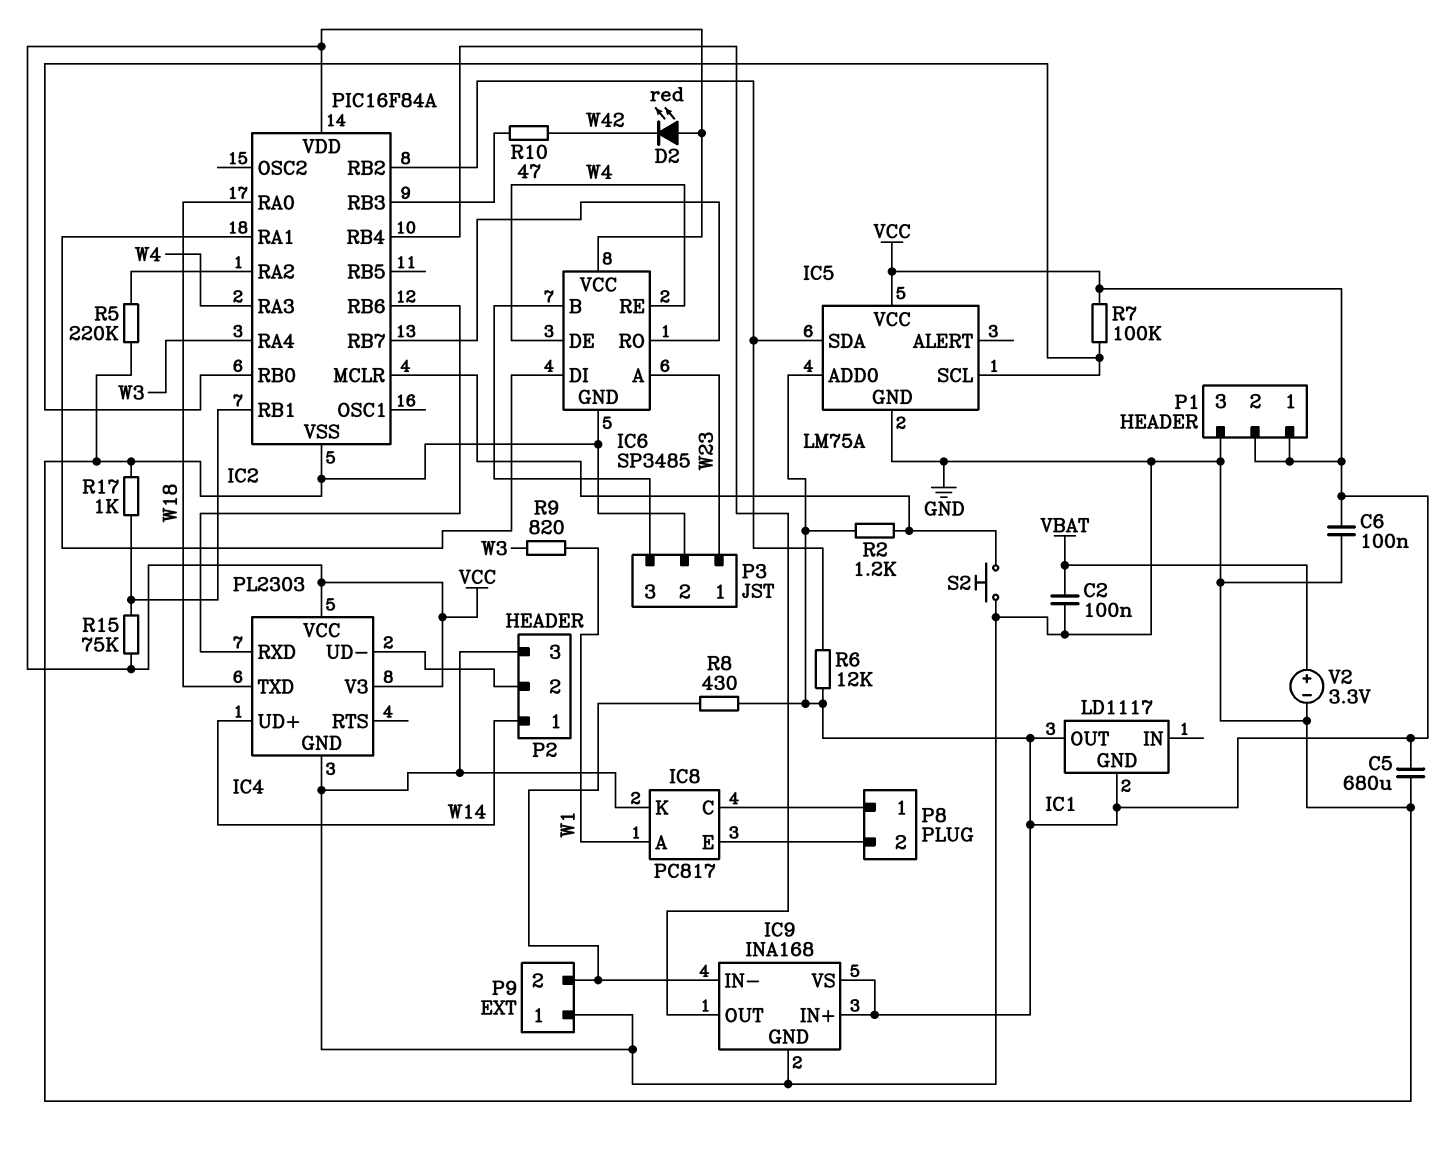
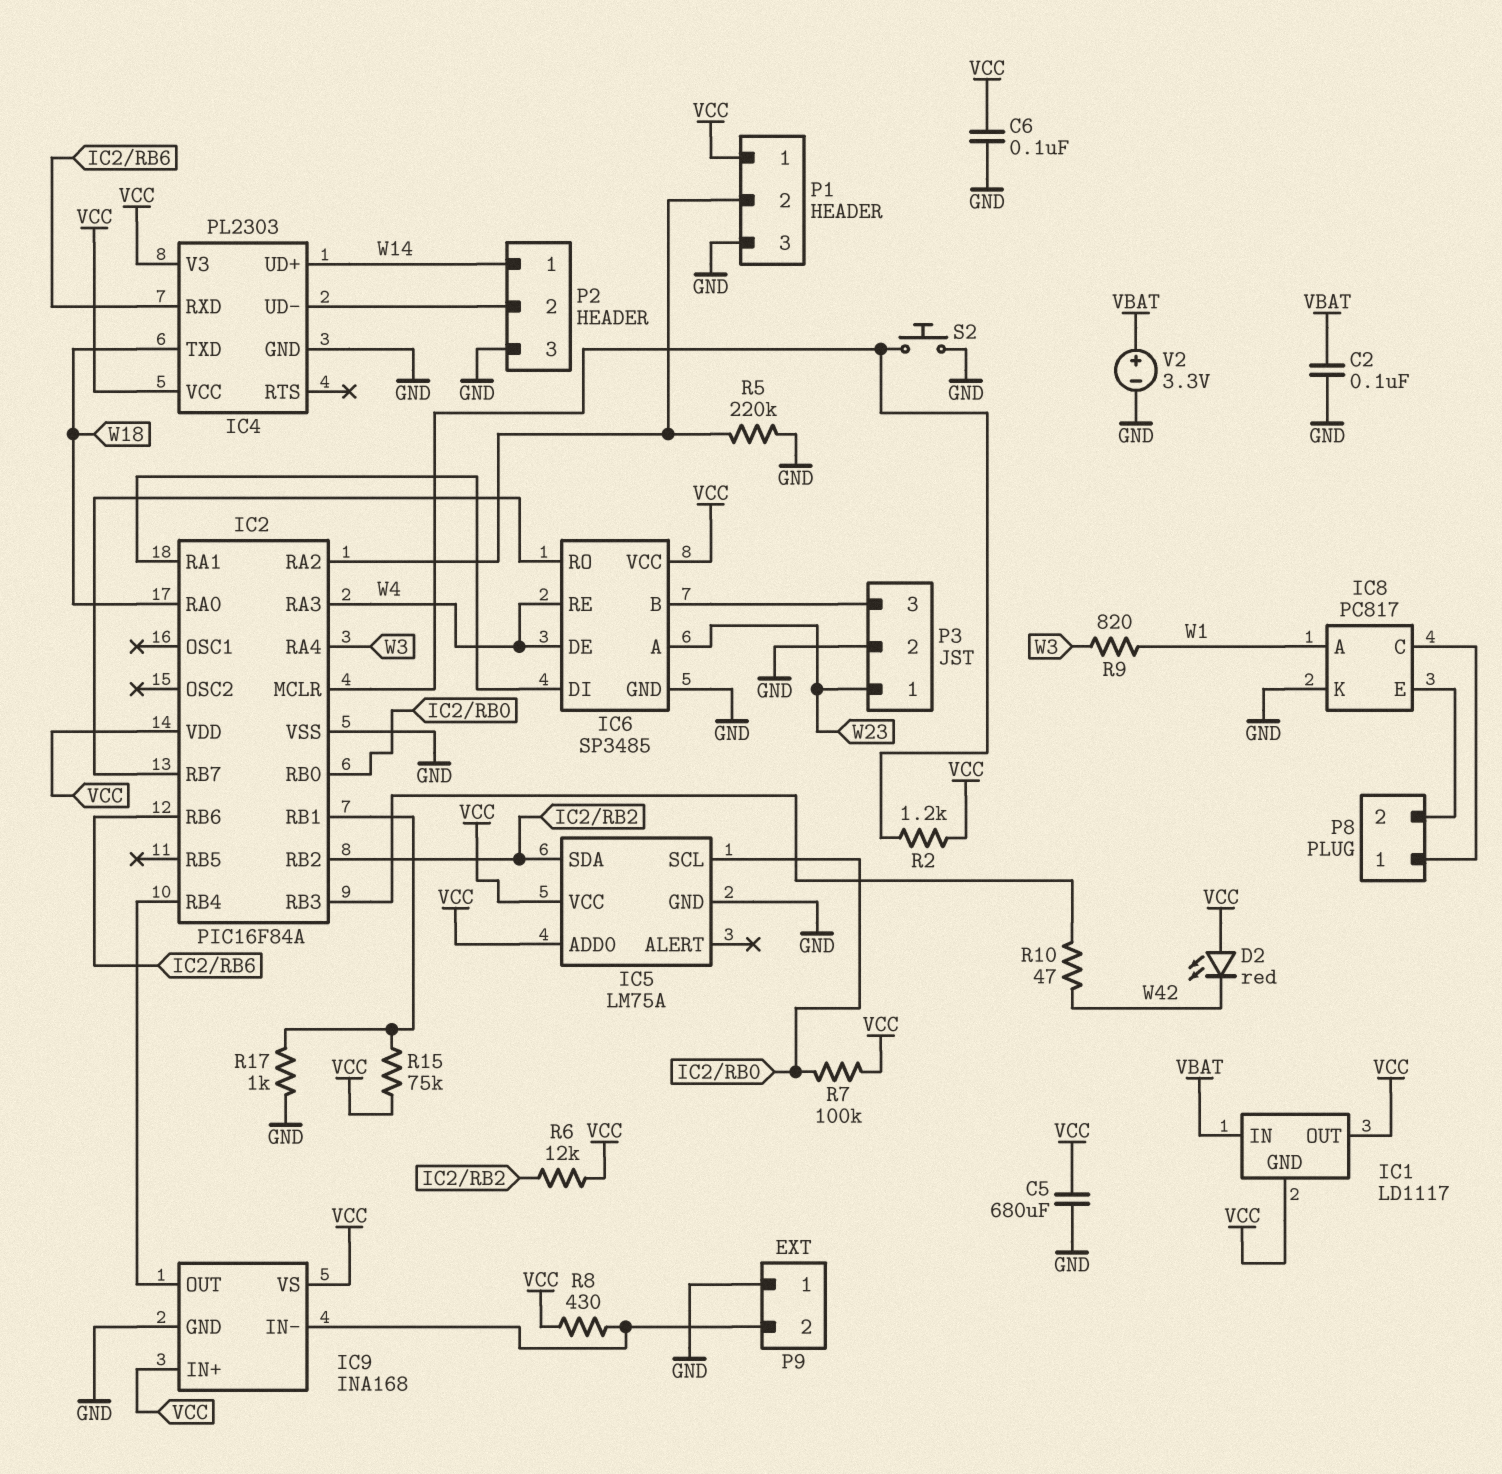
IC1 pin IN: none -> VBAT
P1 pin 2: VCC -> IC2/RA2

